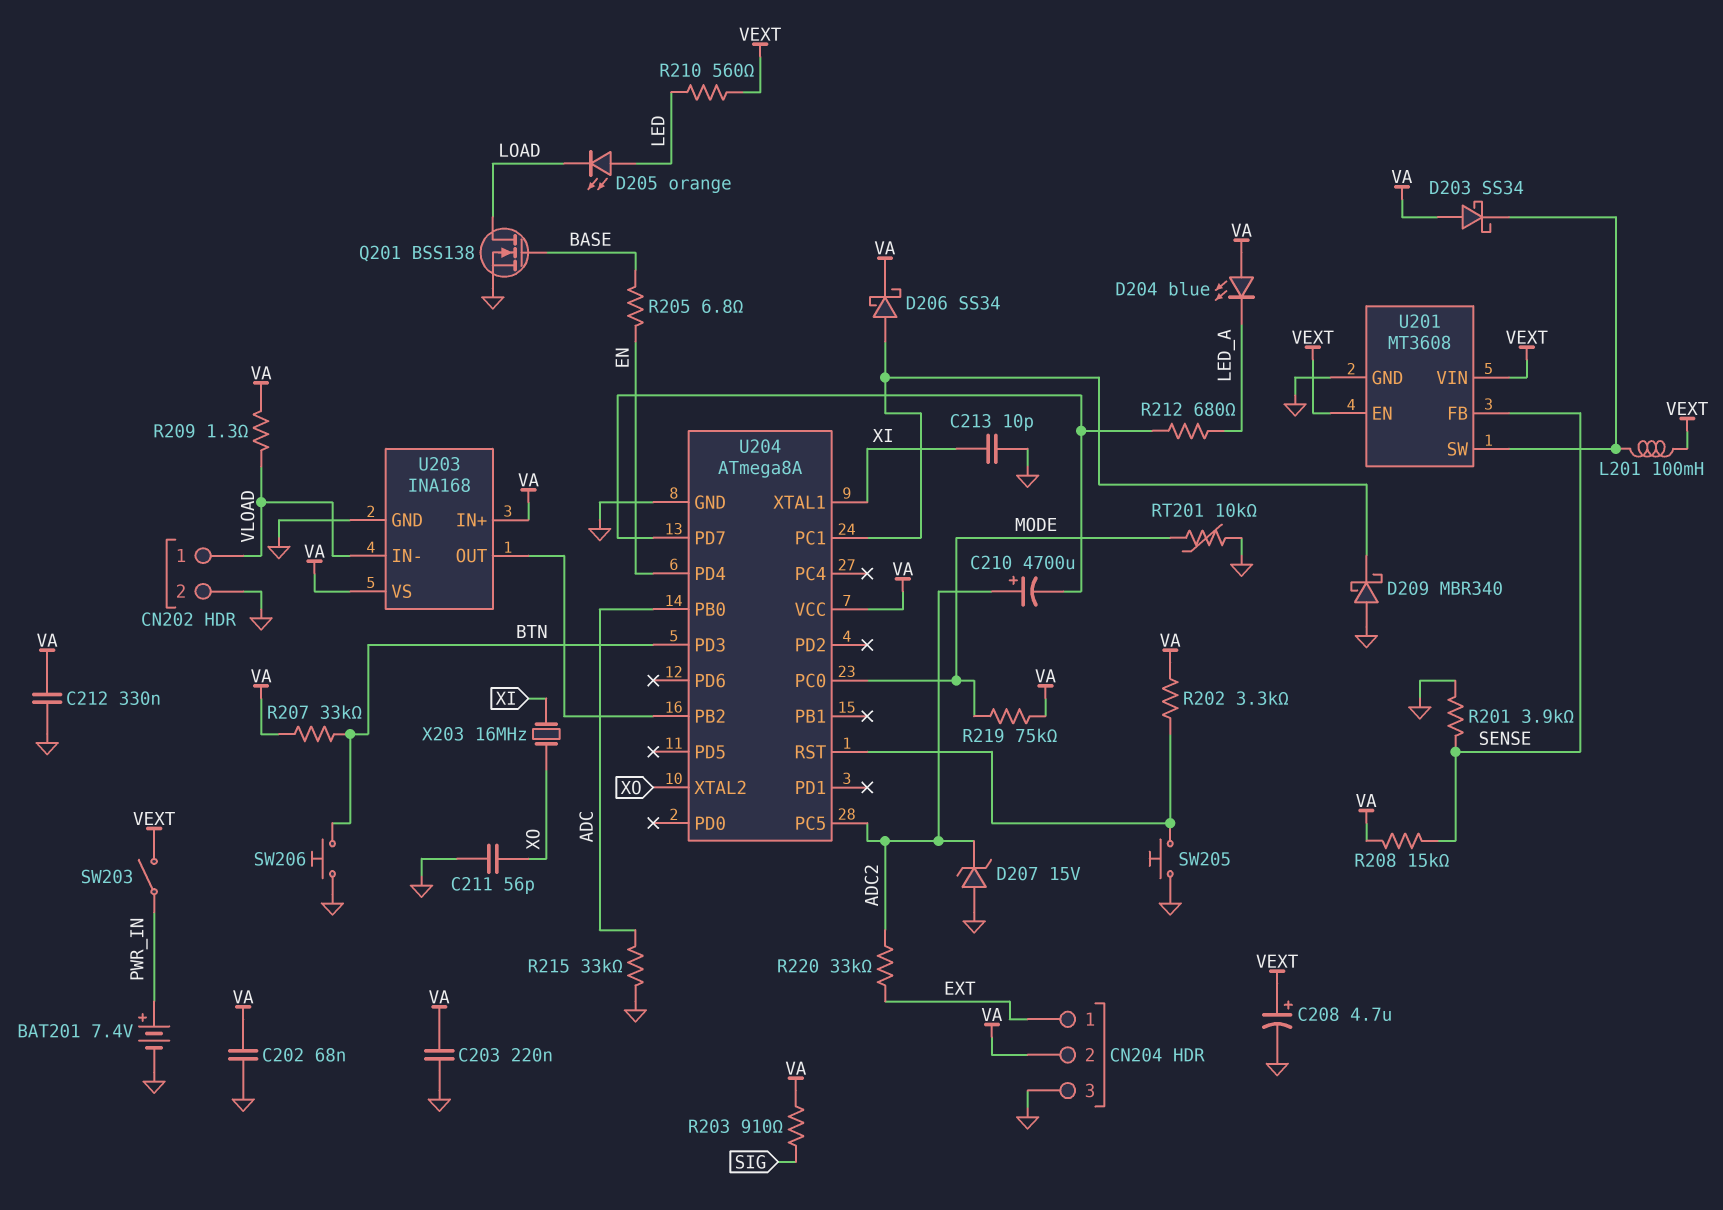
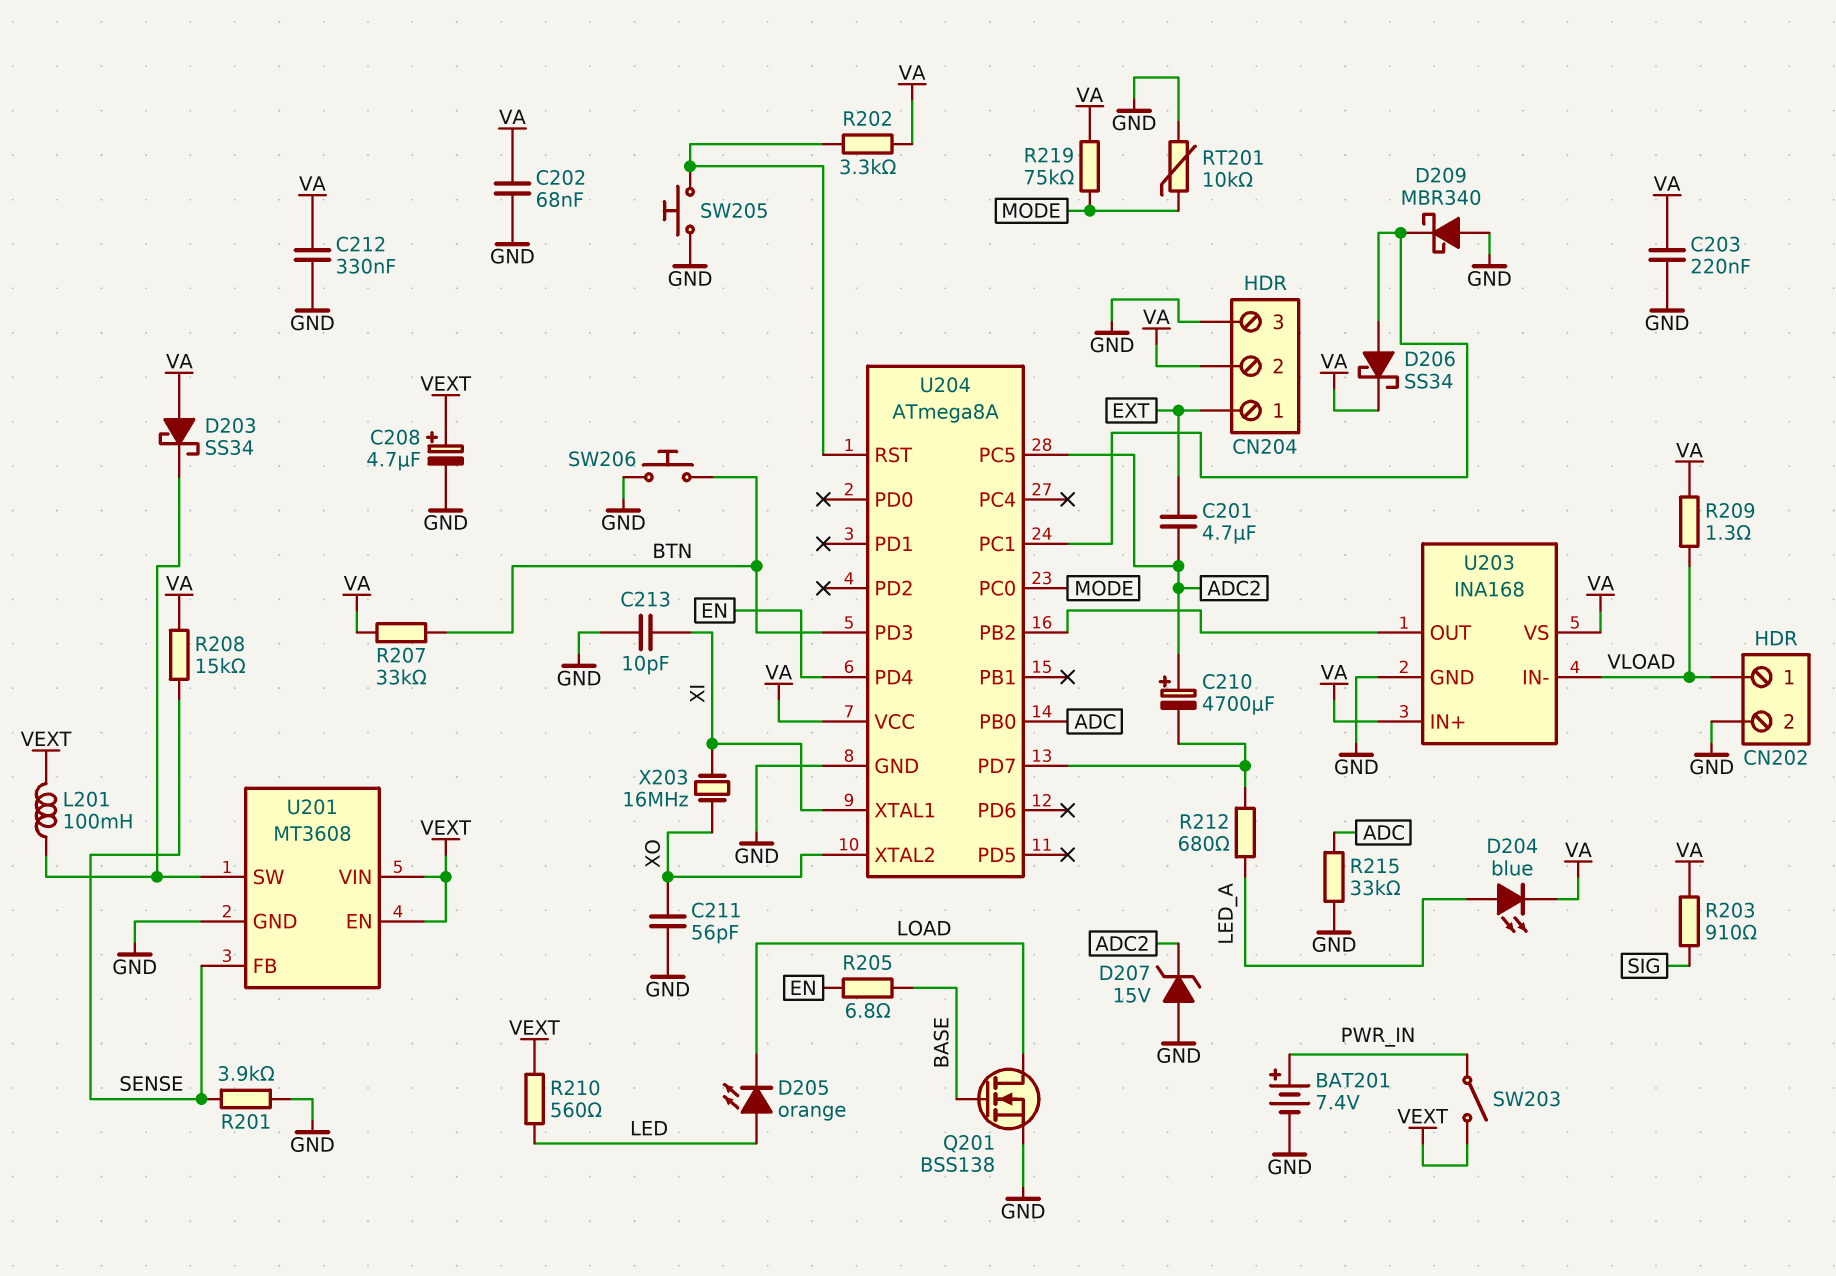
C201: none -> 4.7uF (ADC2, EXT)
D204: LED blue (A VA, K LED_A) -> LED blue (A LED_A, K VA)
R220: 33k (ADC2, EXT) -> none

